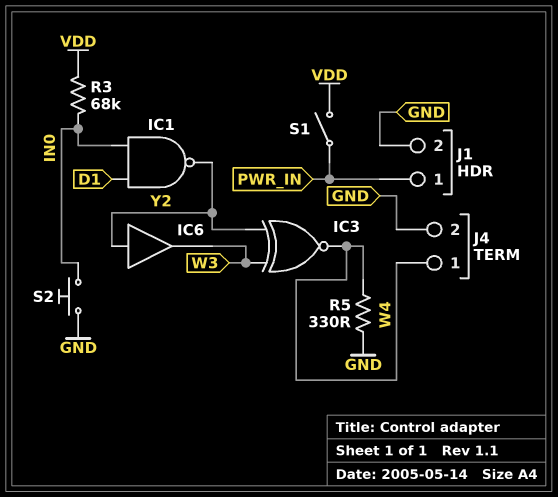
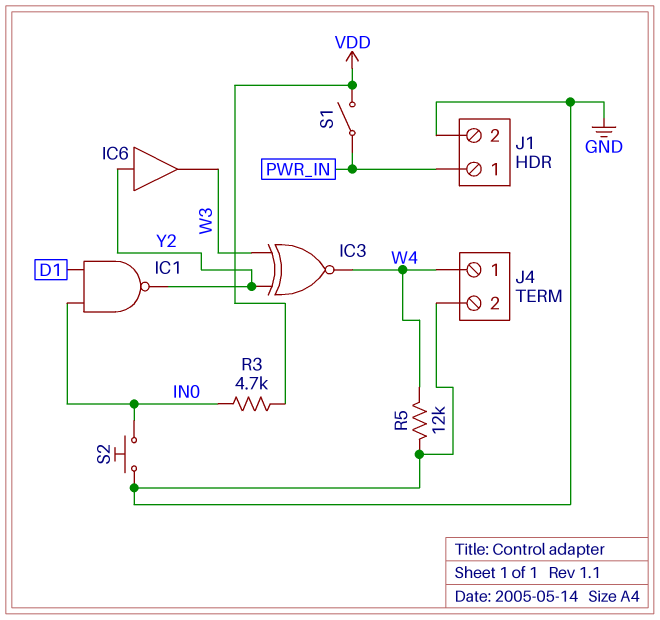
R3: 68k (IN0, VDD) -> 4.7k (IN0, VDD)
R5: 330 (GND, W4) -> 12k (GND, W4)

